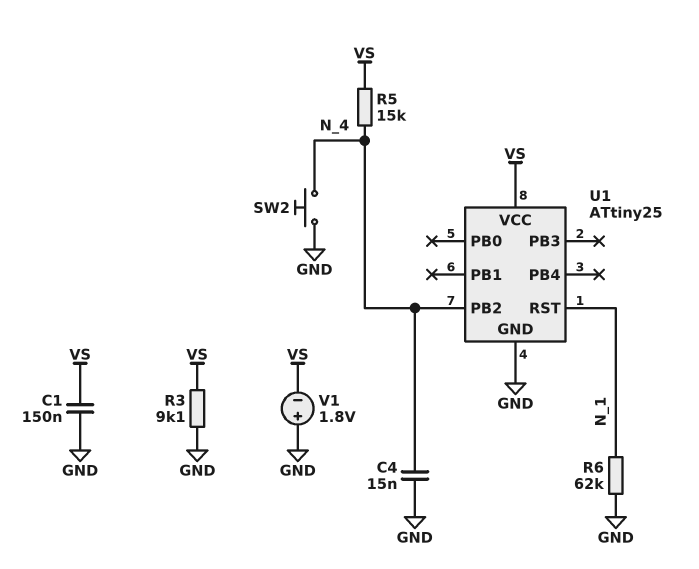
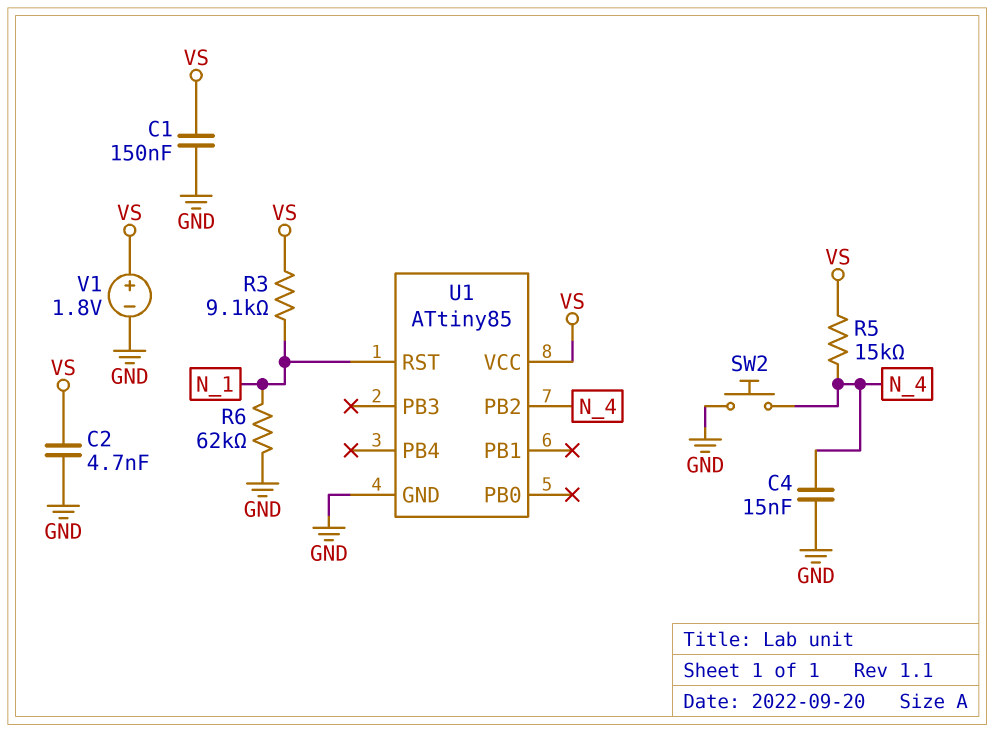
C2: none -> 4.7nF (GND, VS)
R3: 9.1k (GND, VS) -> 9.1k (N_1, VS)
U1: ATtiny25 -> ATtiny85
V1: 1.8V (plus GND, minus VS) -> 1.8V (plus VS, minus GND)

